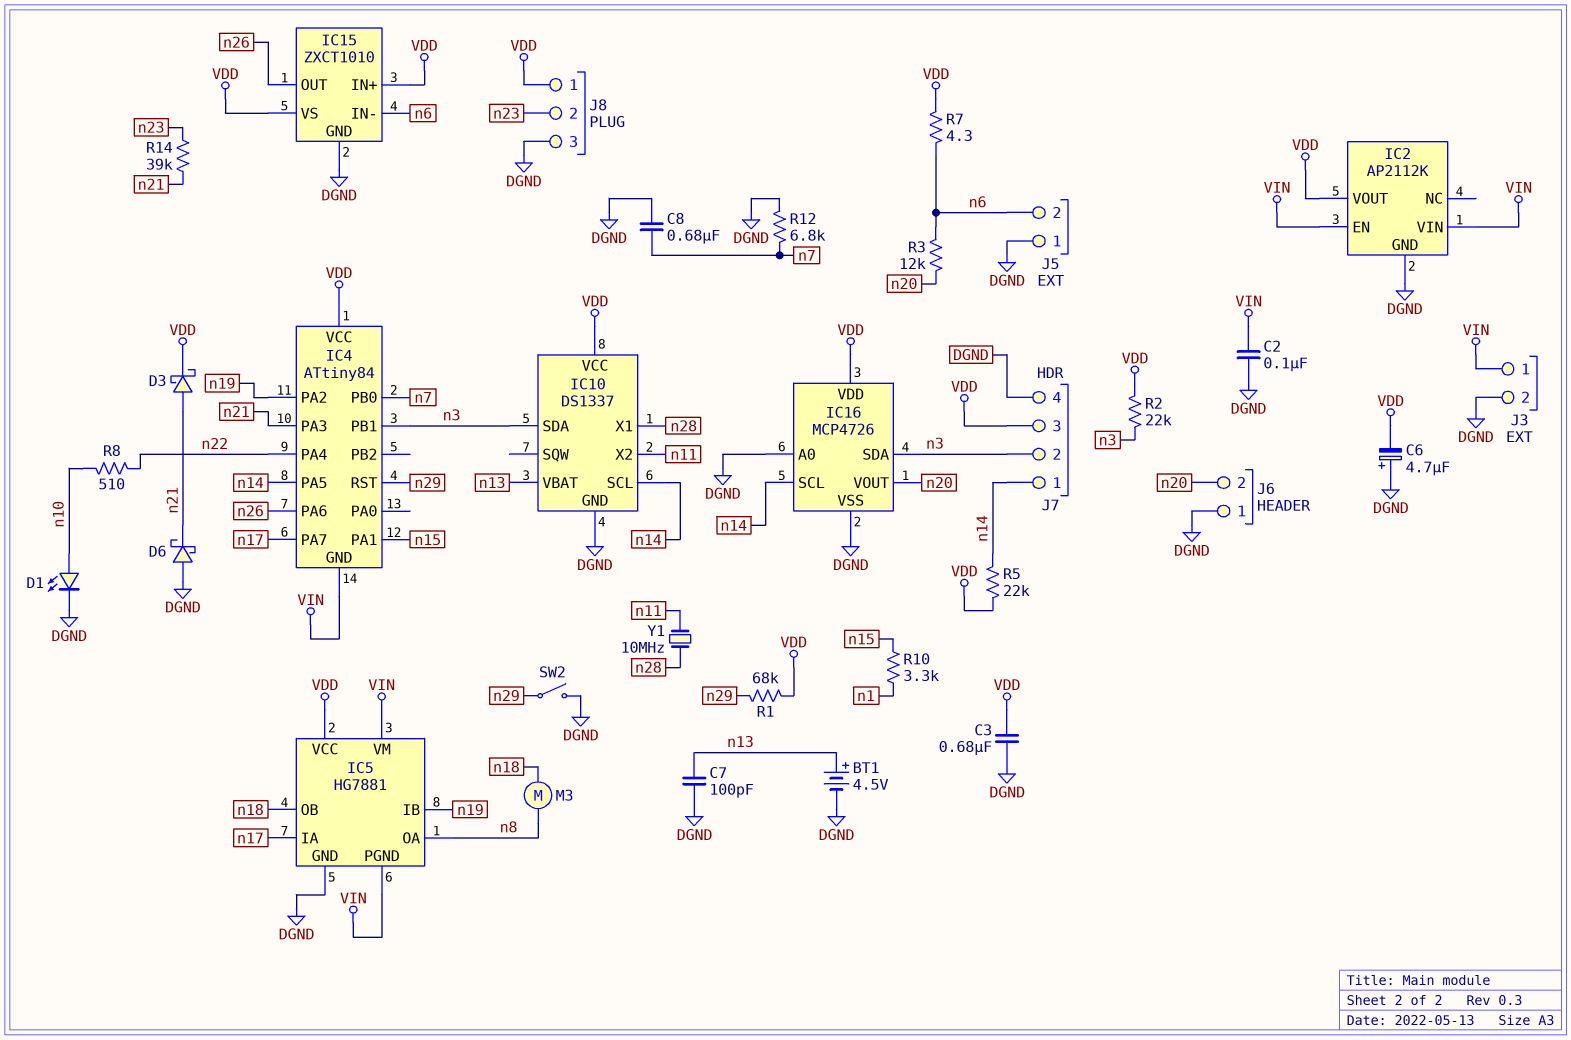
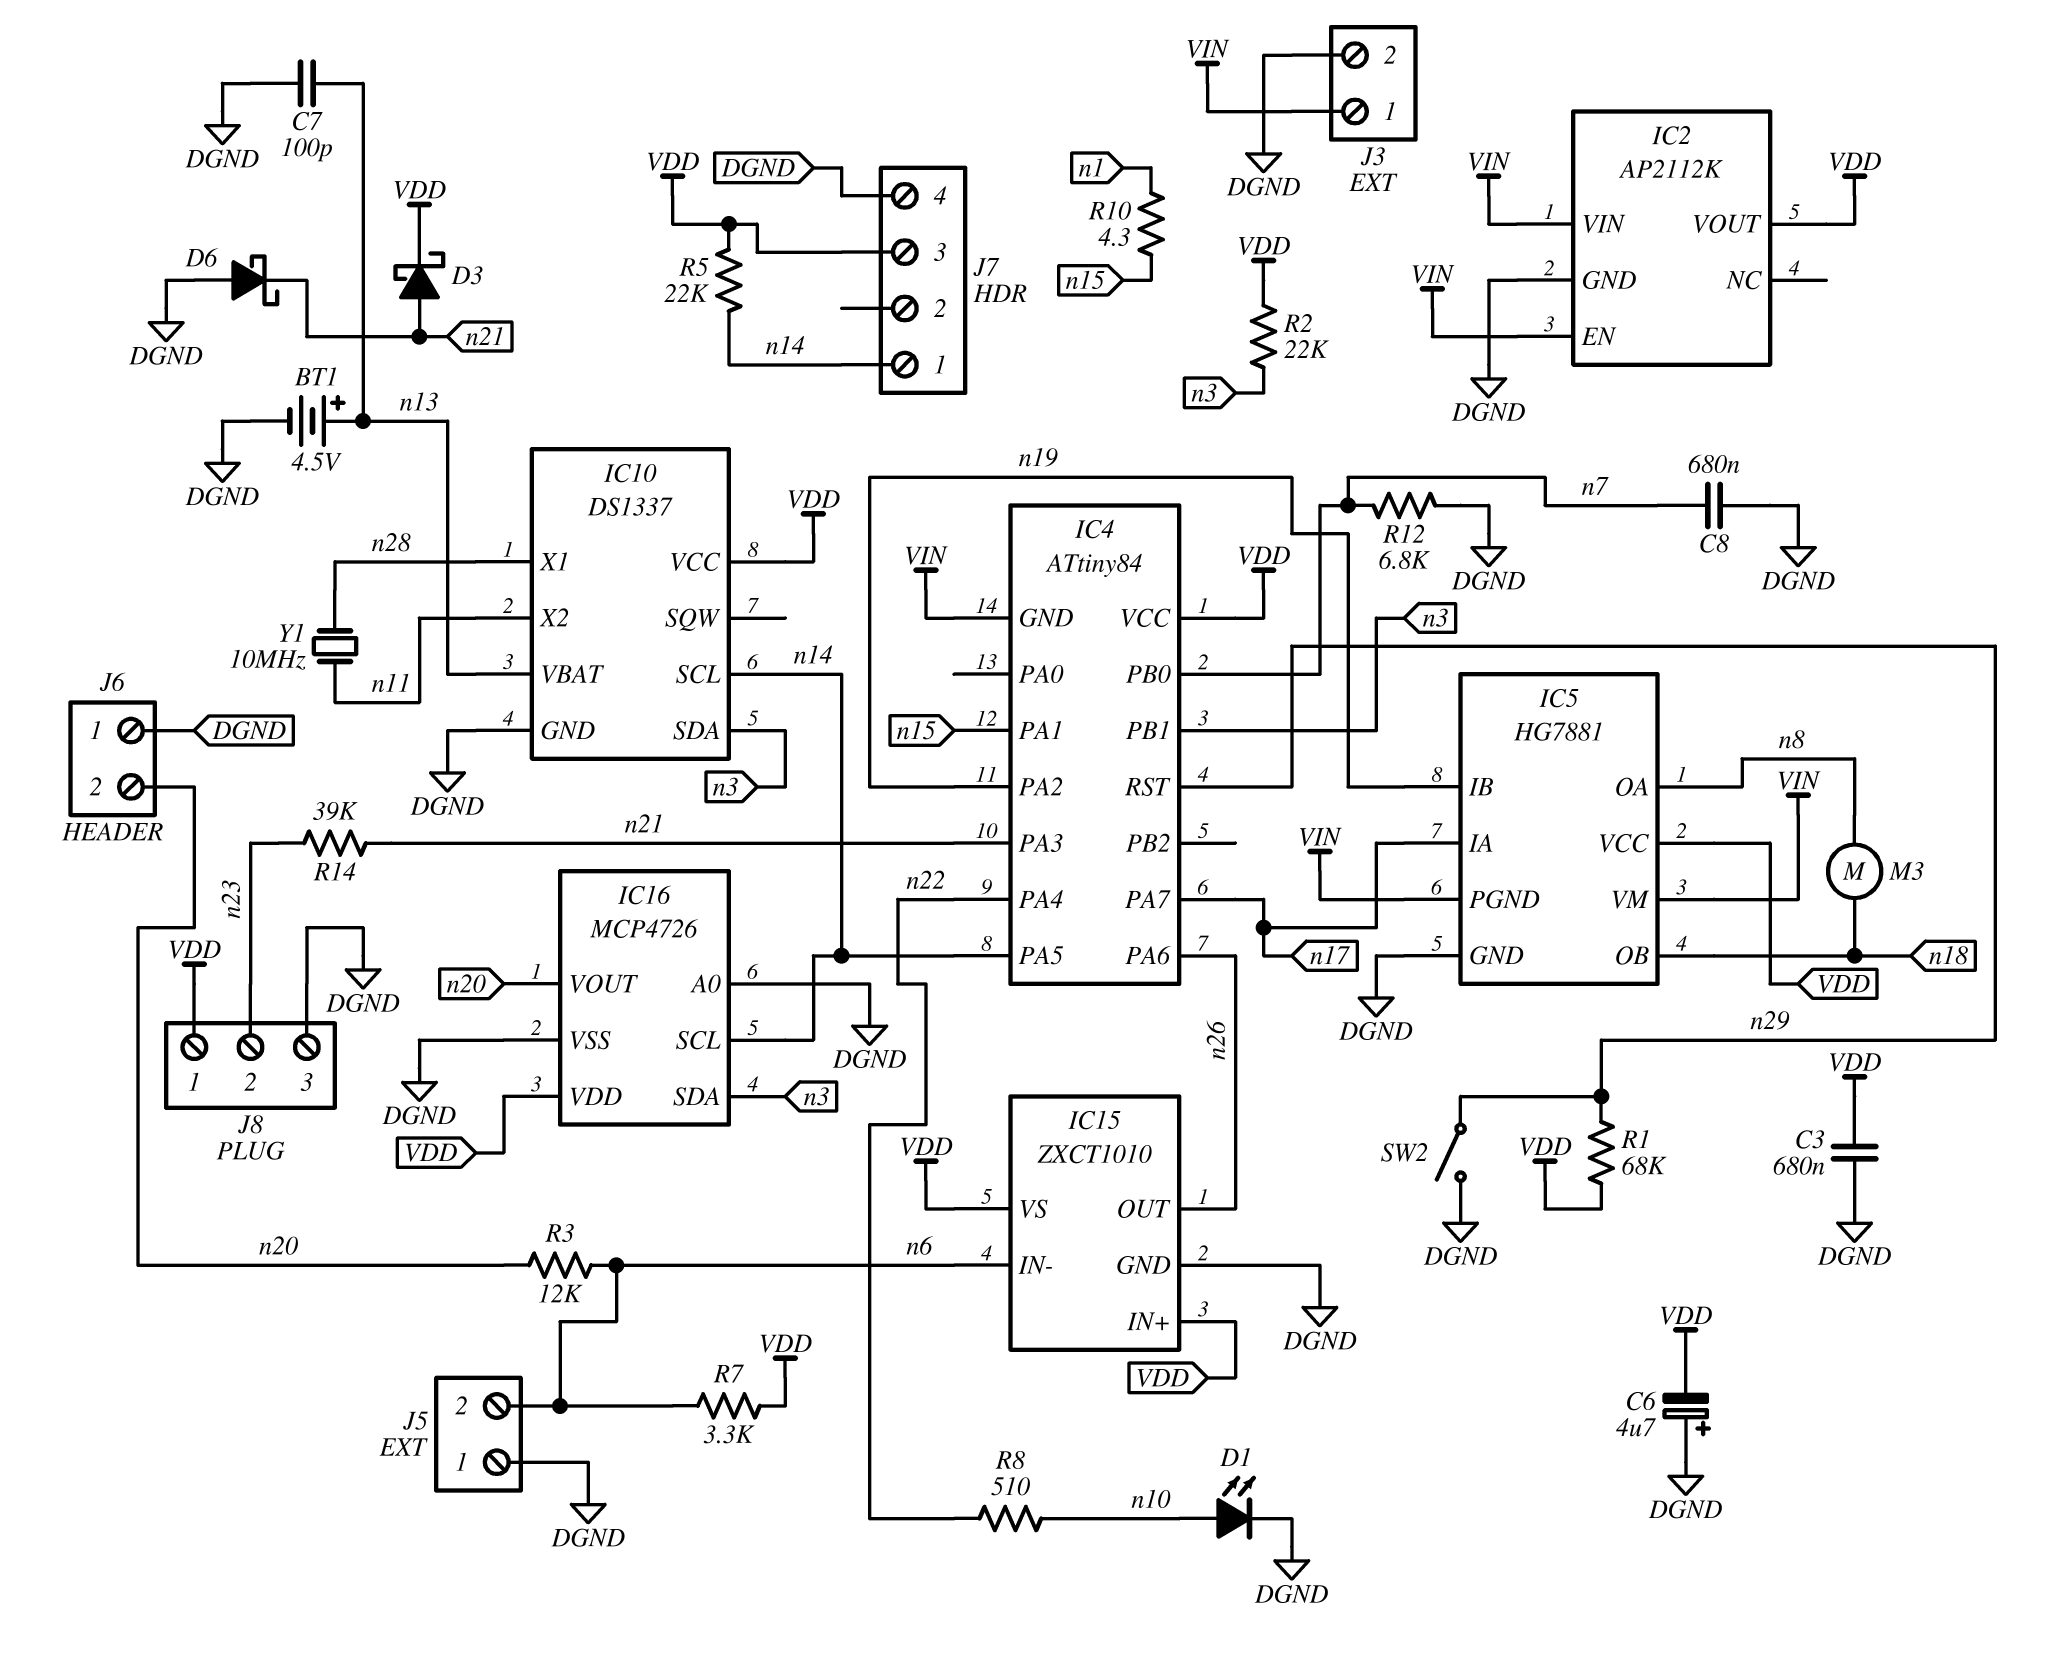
C2: 100nF (DGND, VIN) -> none
J7 pin 2: n3 -> none
R7: 4.3 (VDD, n6) -> 3.3k (VDD, n6)
R10: 3.3k (n1, n15) -> 4.3 (n1, n15)

